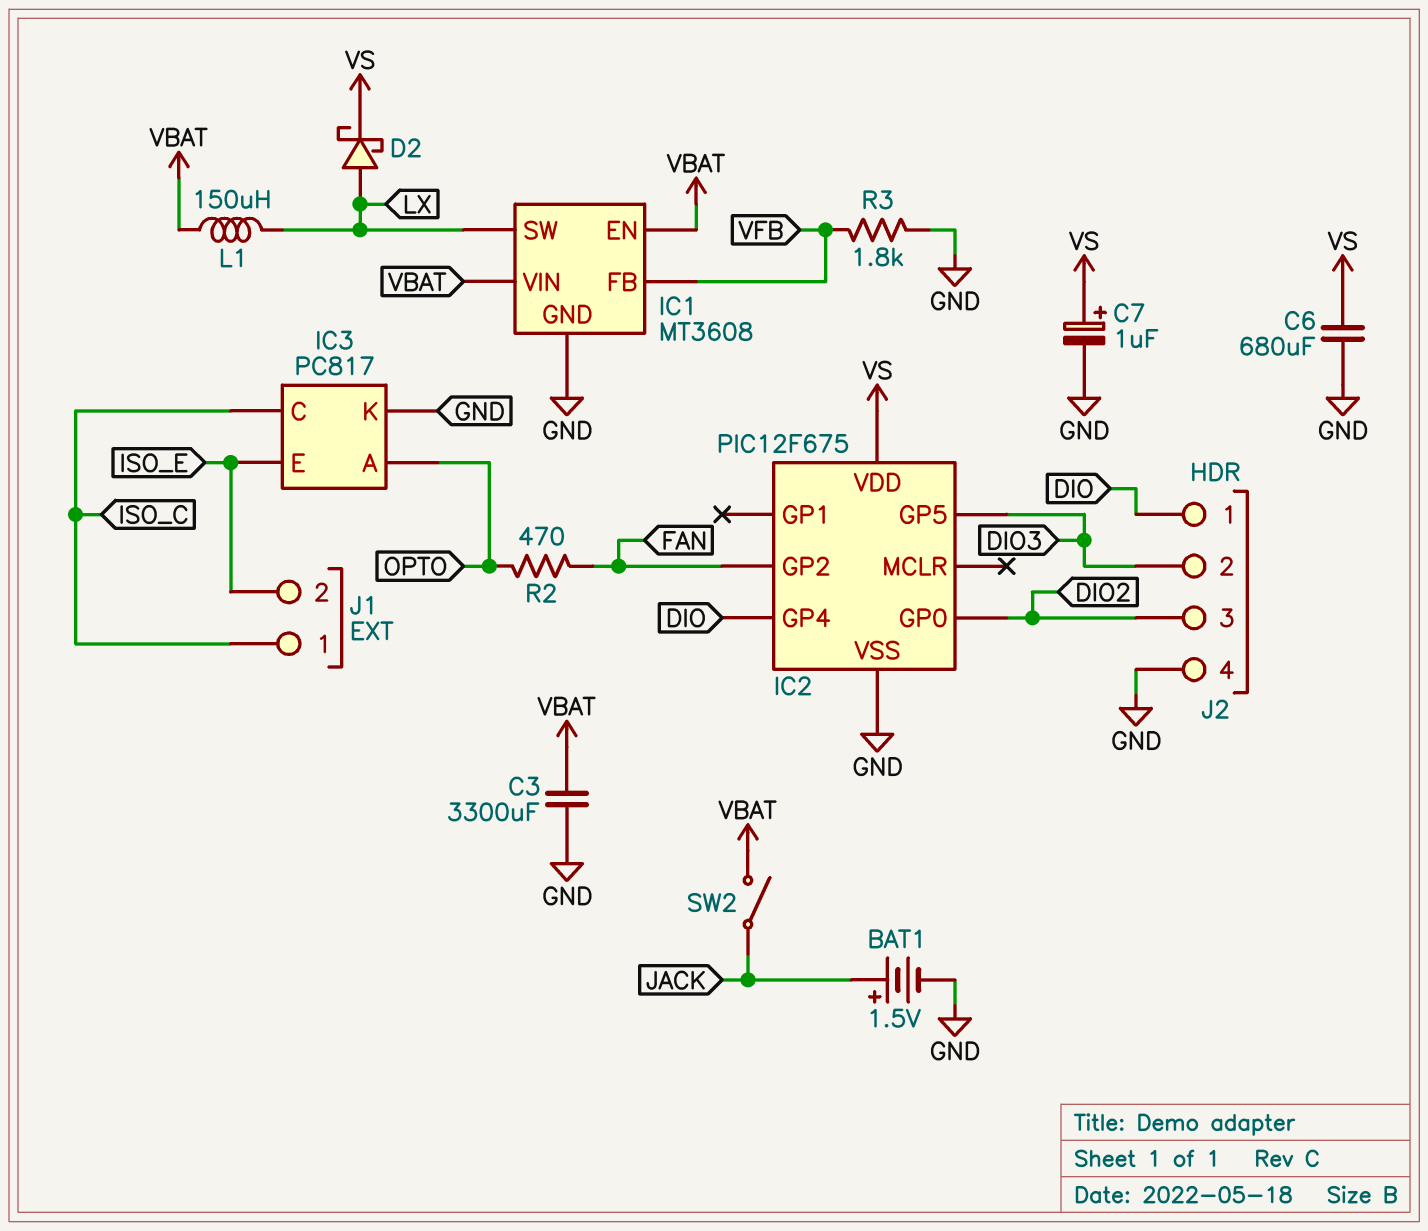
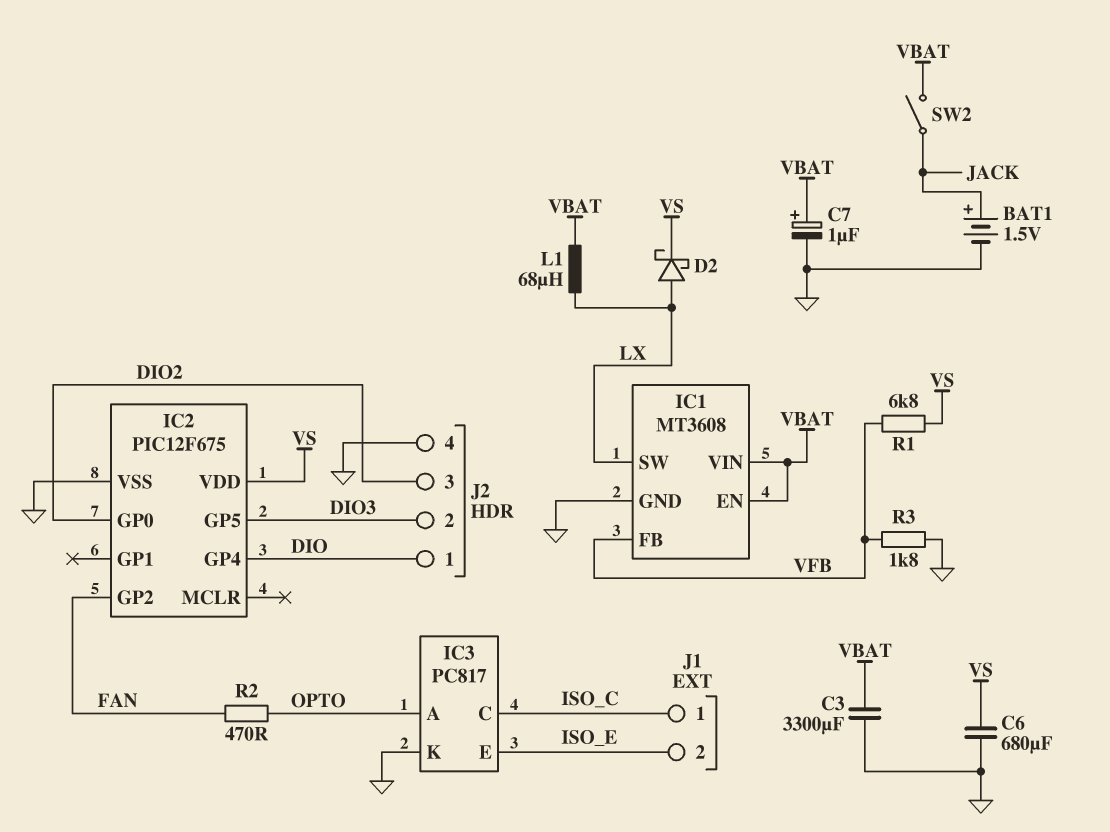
C7: 1uF (plus VS, minus GND) -> 1uF (plus VBAT, minus GND)
L1: 150uH (LX, VBAT) -> 68uH (LX, VBAT)
R1: none -> 6.8k (VFB, VS)

